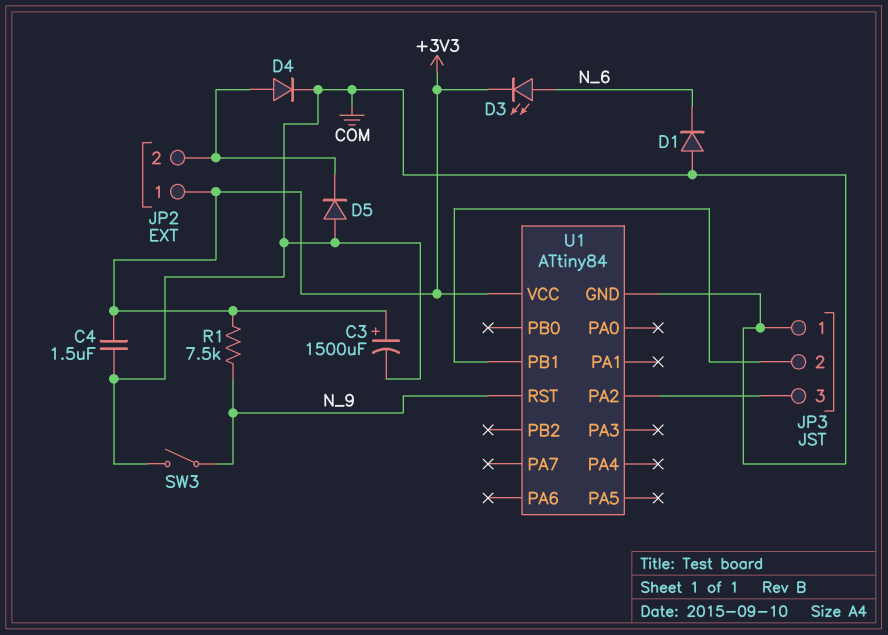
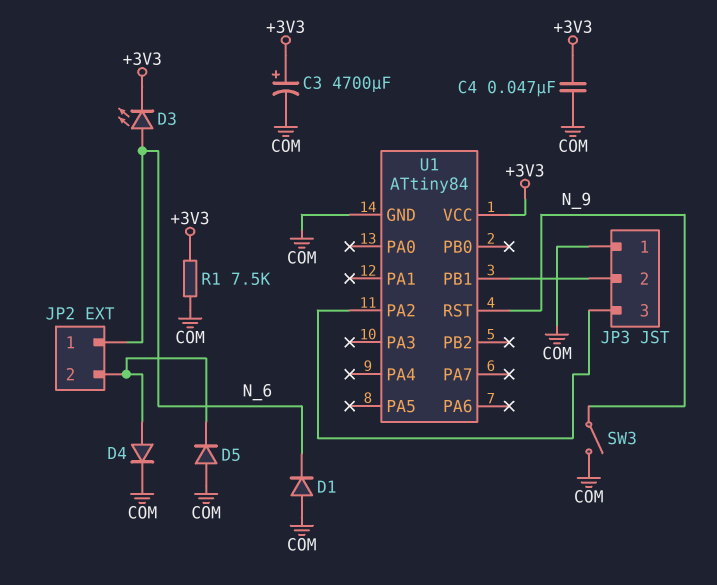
C3: 1500uF (plus +3V3, minus COM) -> 4700uF (plus +3V3, minus COM)
C4: 1.5uF (+3V3, COM) -> 47nF (+3V3, COM)
JP2 pin 1: +3V3 -> N_6
R1: 7.5k (+3V3, N_9) -> 7.5k (+3V3, COM)

